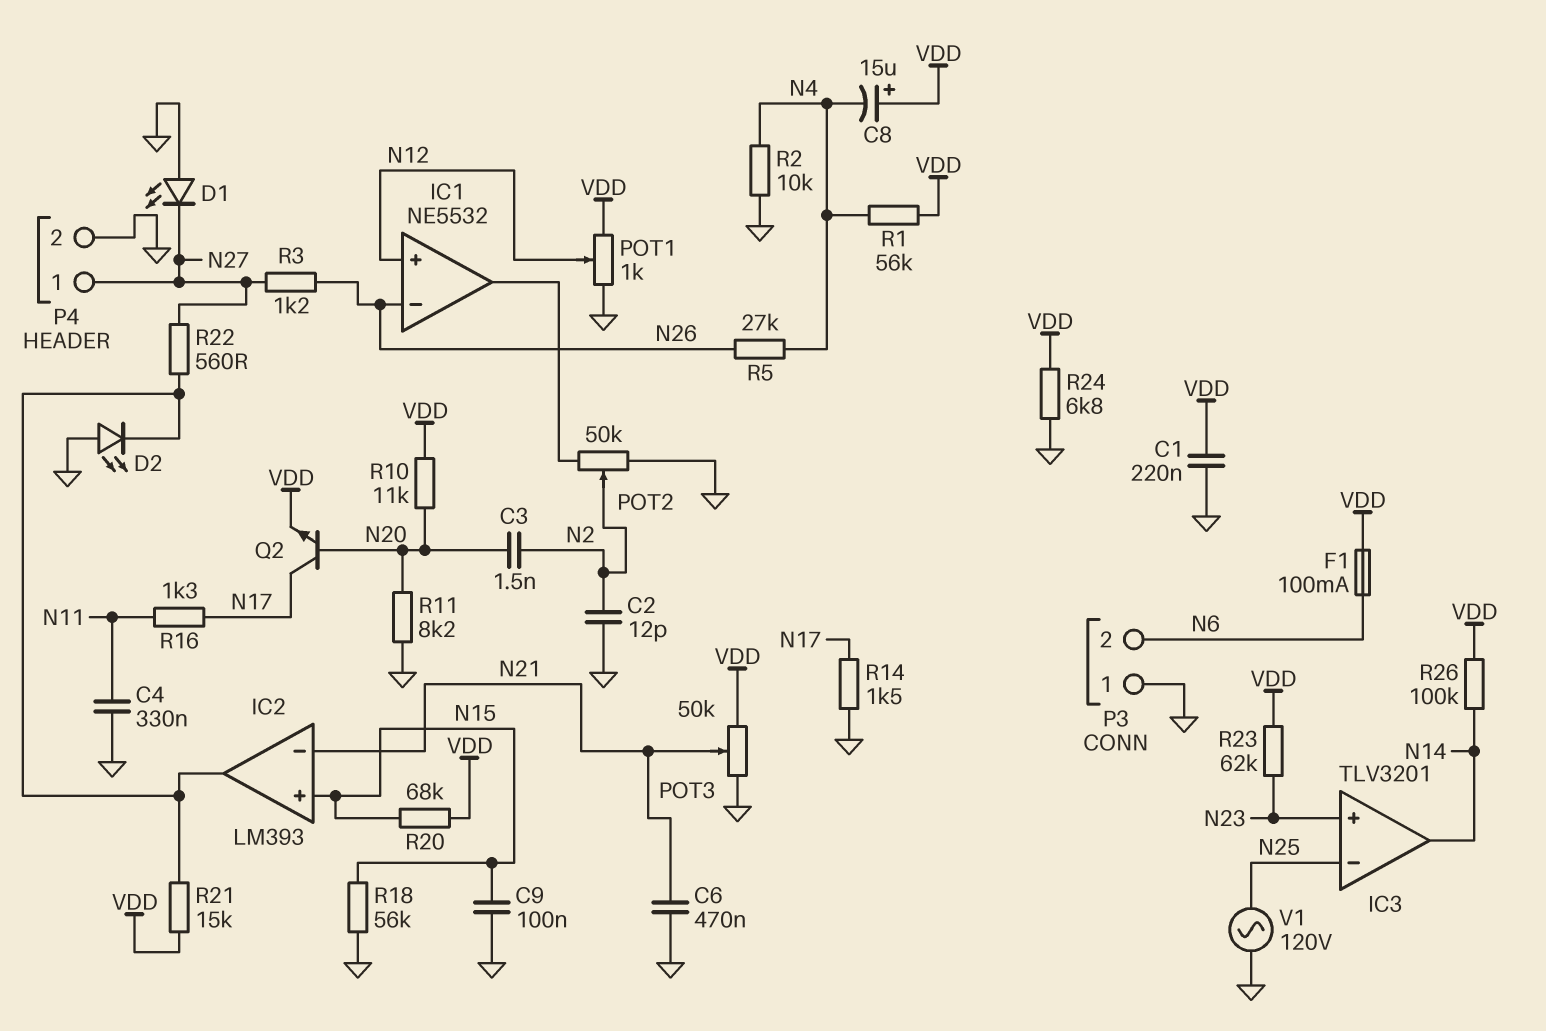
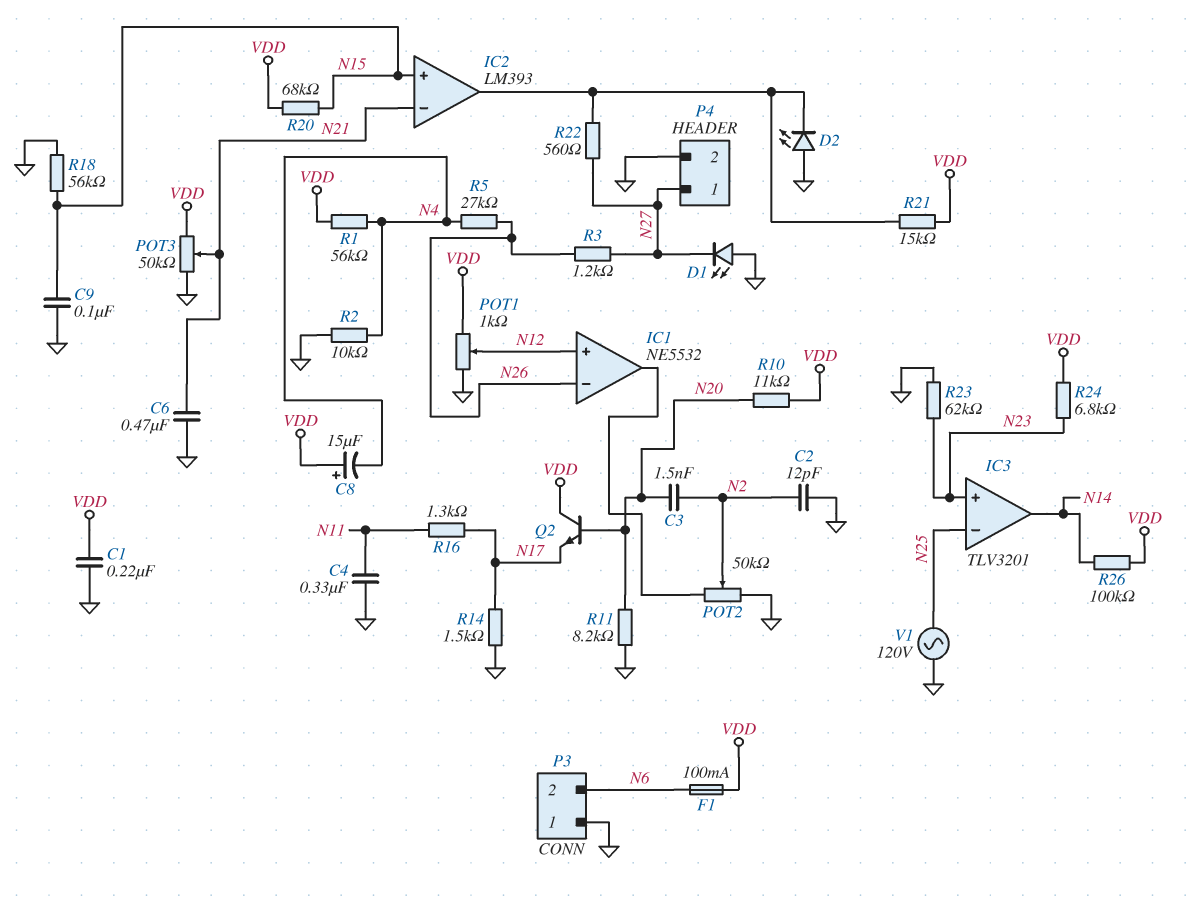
Q2: NPN (B N20, C N17, E VDD) -> NPN (B N20, C VDD, E N17)
R23: 62k (N23, VDD) -> 62k (GND, N23)
R24: 6.8k (GND, VDD) -> 6.8k (N23, VDD)

